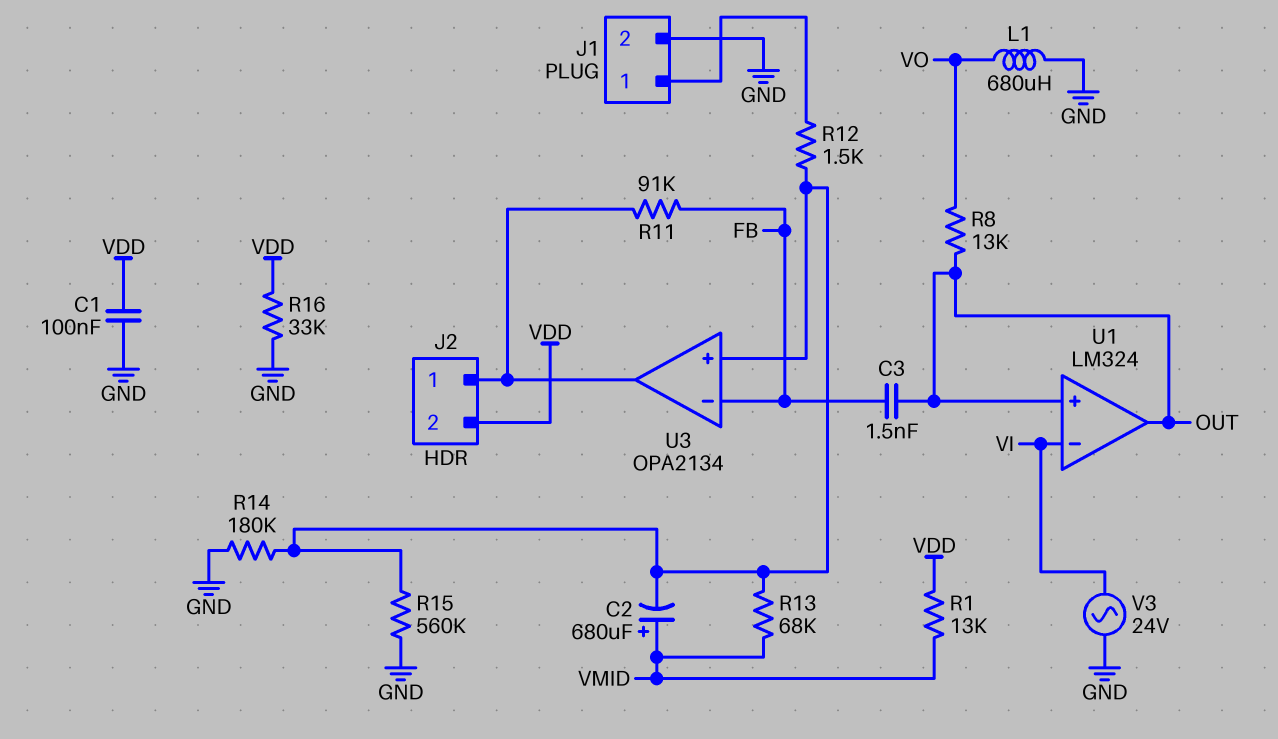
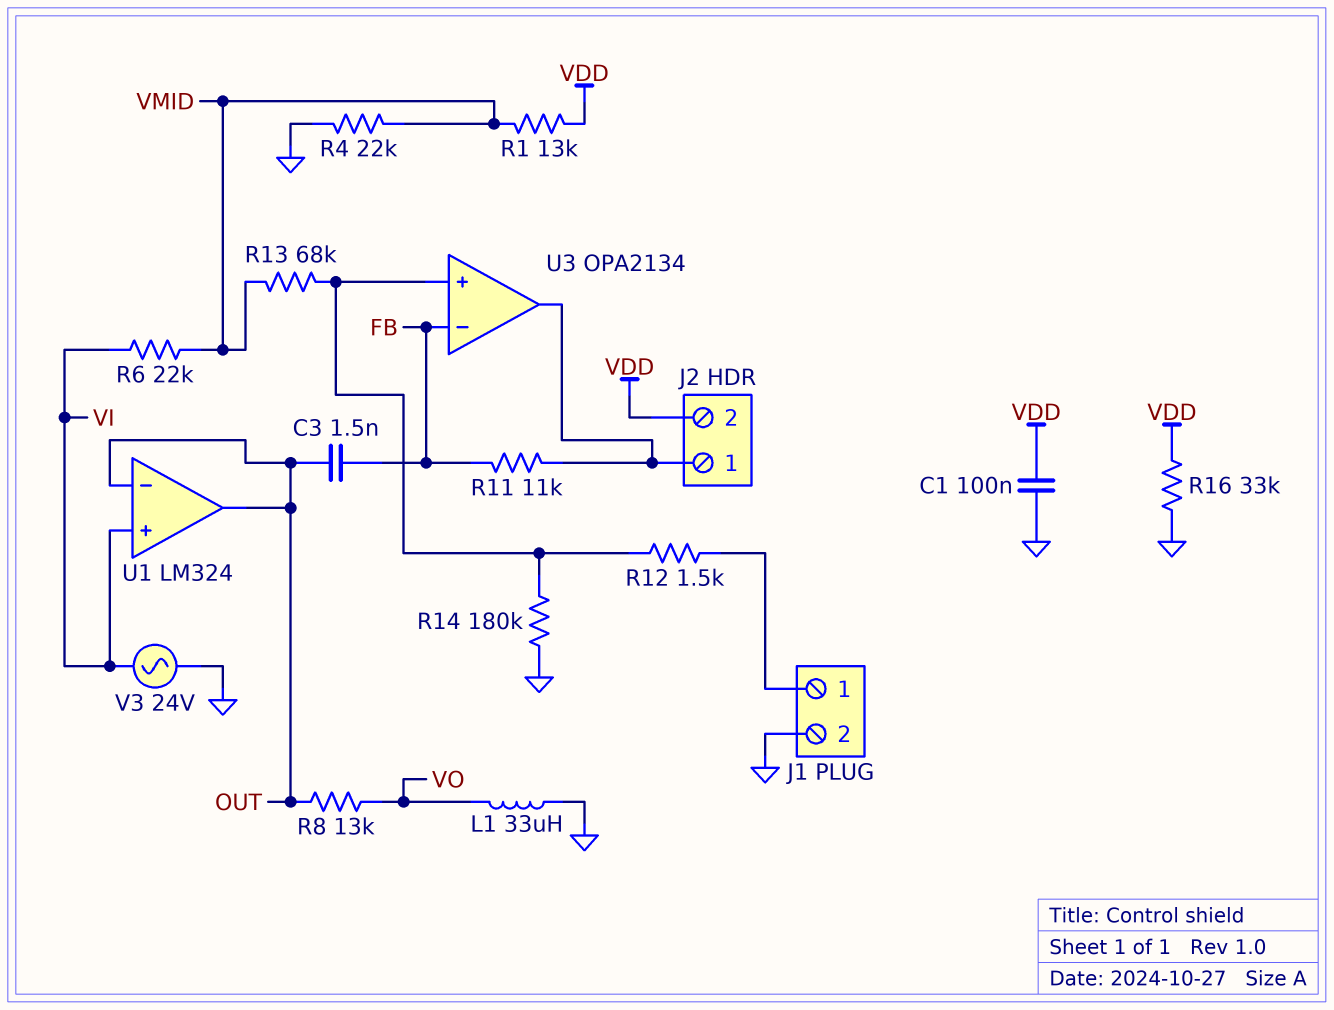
C2: 680uF (plus VMID, minus U3/in+) -> none
L1: 680uH (GND, VO) -> 33uH (GND, VO)
R4: none -> 22k (GND, VMID)
R6: none -> 22k (VI, VMID)
R11: 91k (FB, J2/1) -> 11k (FB, J2/1)
R15: 560k (GND, U3/in+) -> none
U1 pin in+: OUT -> VI
U1 pin in-: VI -> OUT

